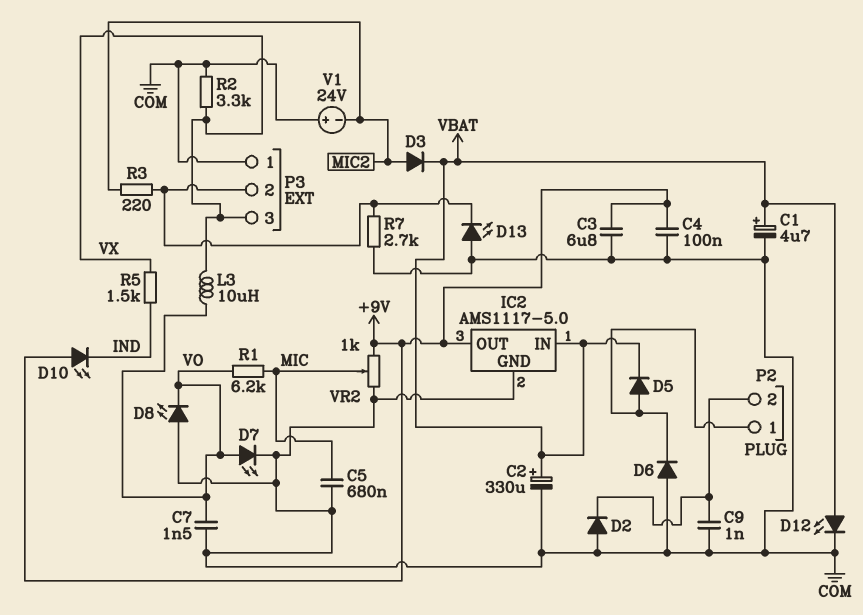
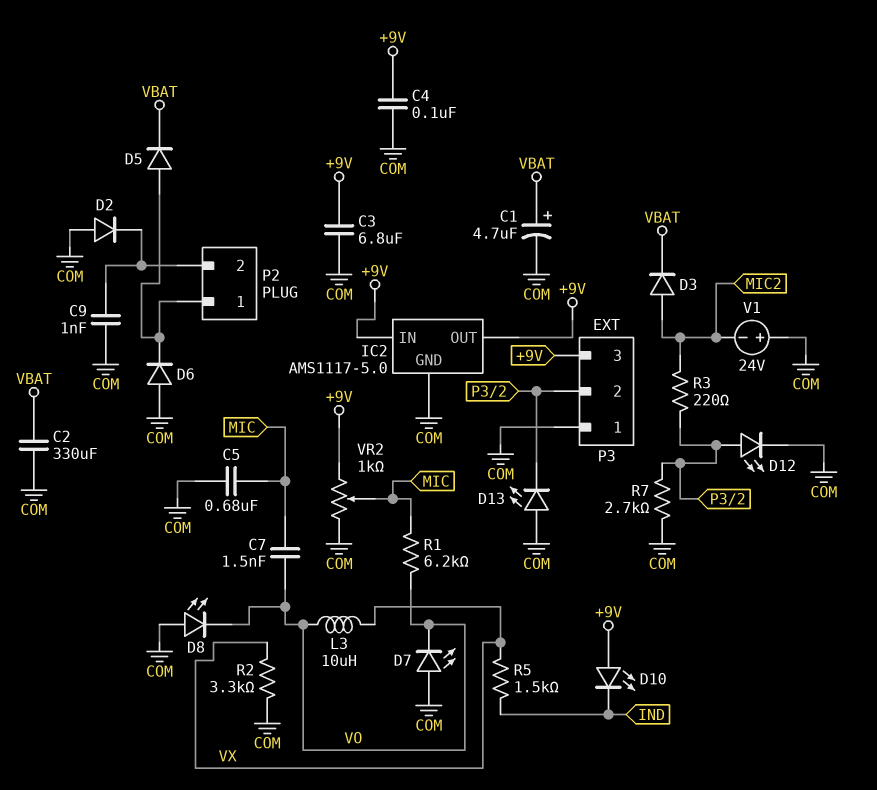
C2: 330uF (plus VBAT, minus COM) -> 330uF (COM, VBAT)
C7: 1.5nF (COM, VO) -> 1.5nF (MIC, VO)
D7: LED (A VO, K COM) -> LED (A COM, K VO)
D12: LED (A VBAT, K COM) -> LED (A P3/2, K COM)
IC2 pin IN: VBAT -> +9V
P3 pin 3: VX -> +9V

